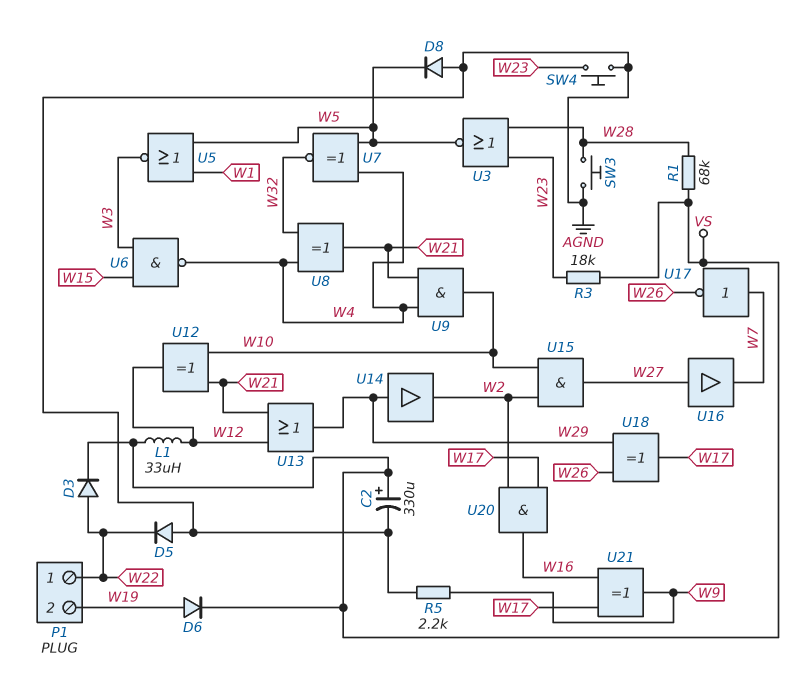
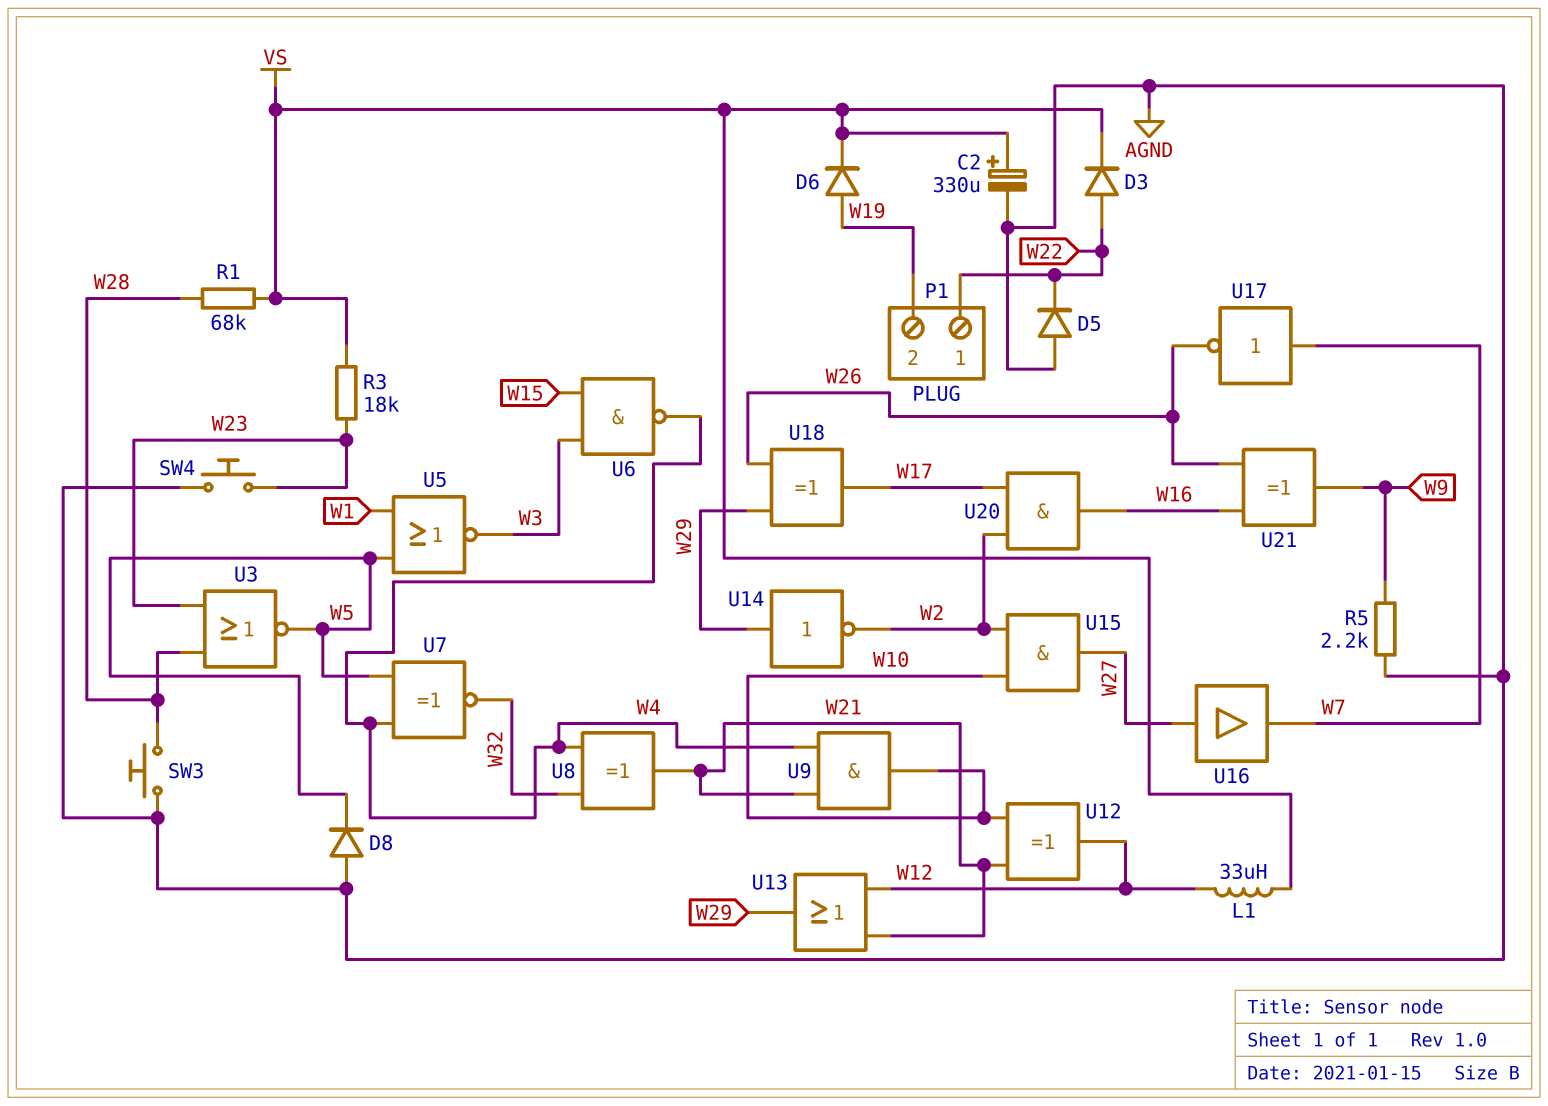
U14: buffer (in W29, out W2) -> NOT (in W29, out W2)
U21: XOR (in W16, in W17, out W9) -> XOR (in W16, in W26, out W9)

